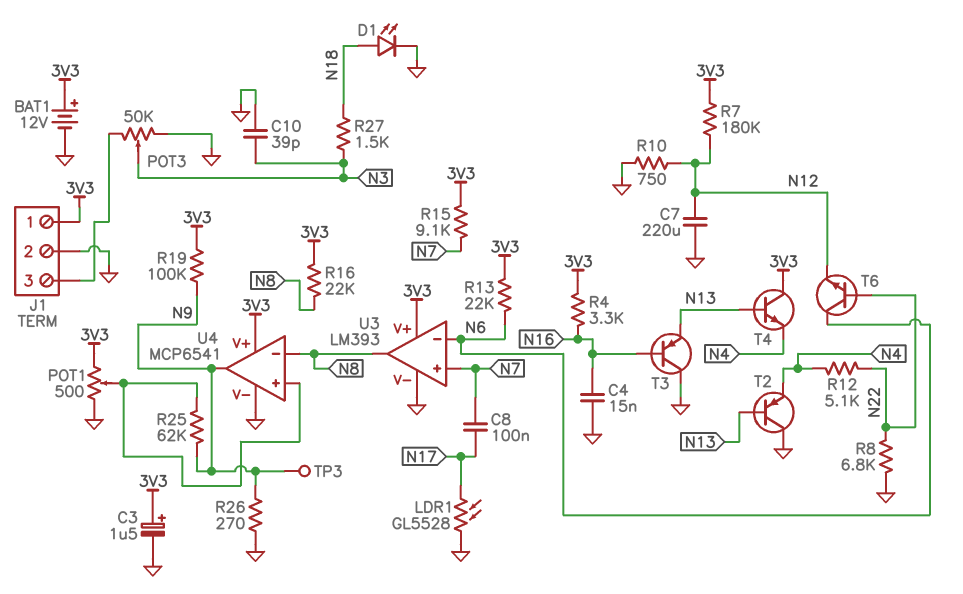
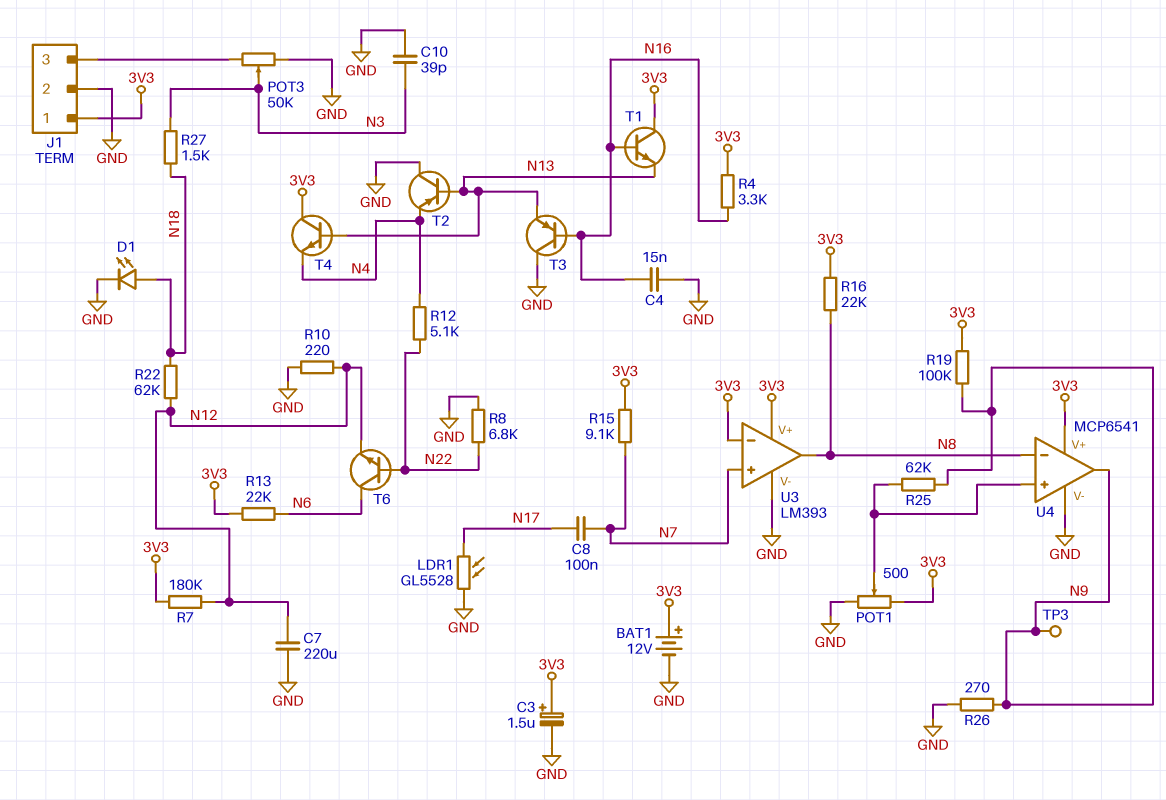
R10: 750 (GND, N12) -> 220 (GND, N12)
R22: none -> 62k (N12, N18)
T1: none -> NPN (B N16, C 3V3, E N13)
U3 pin in-: N6 -> 3V3

